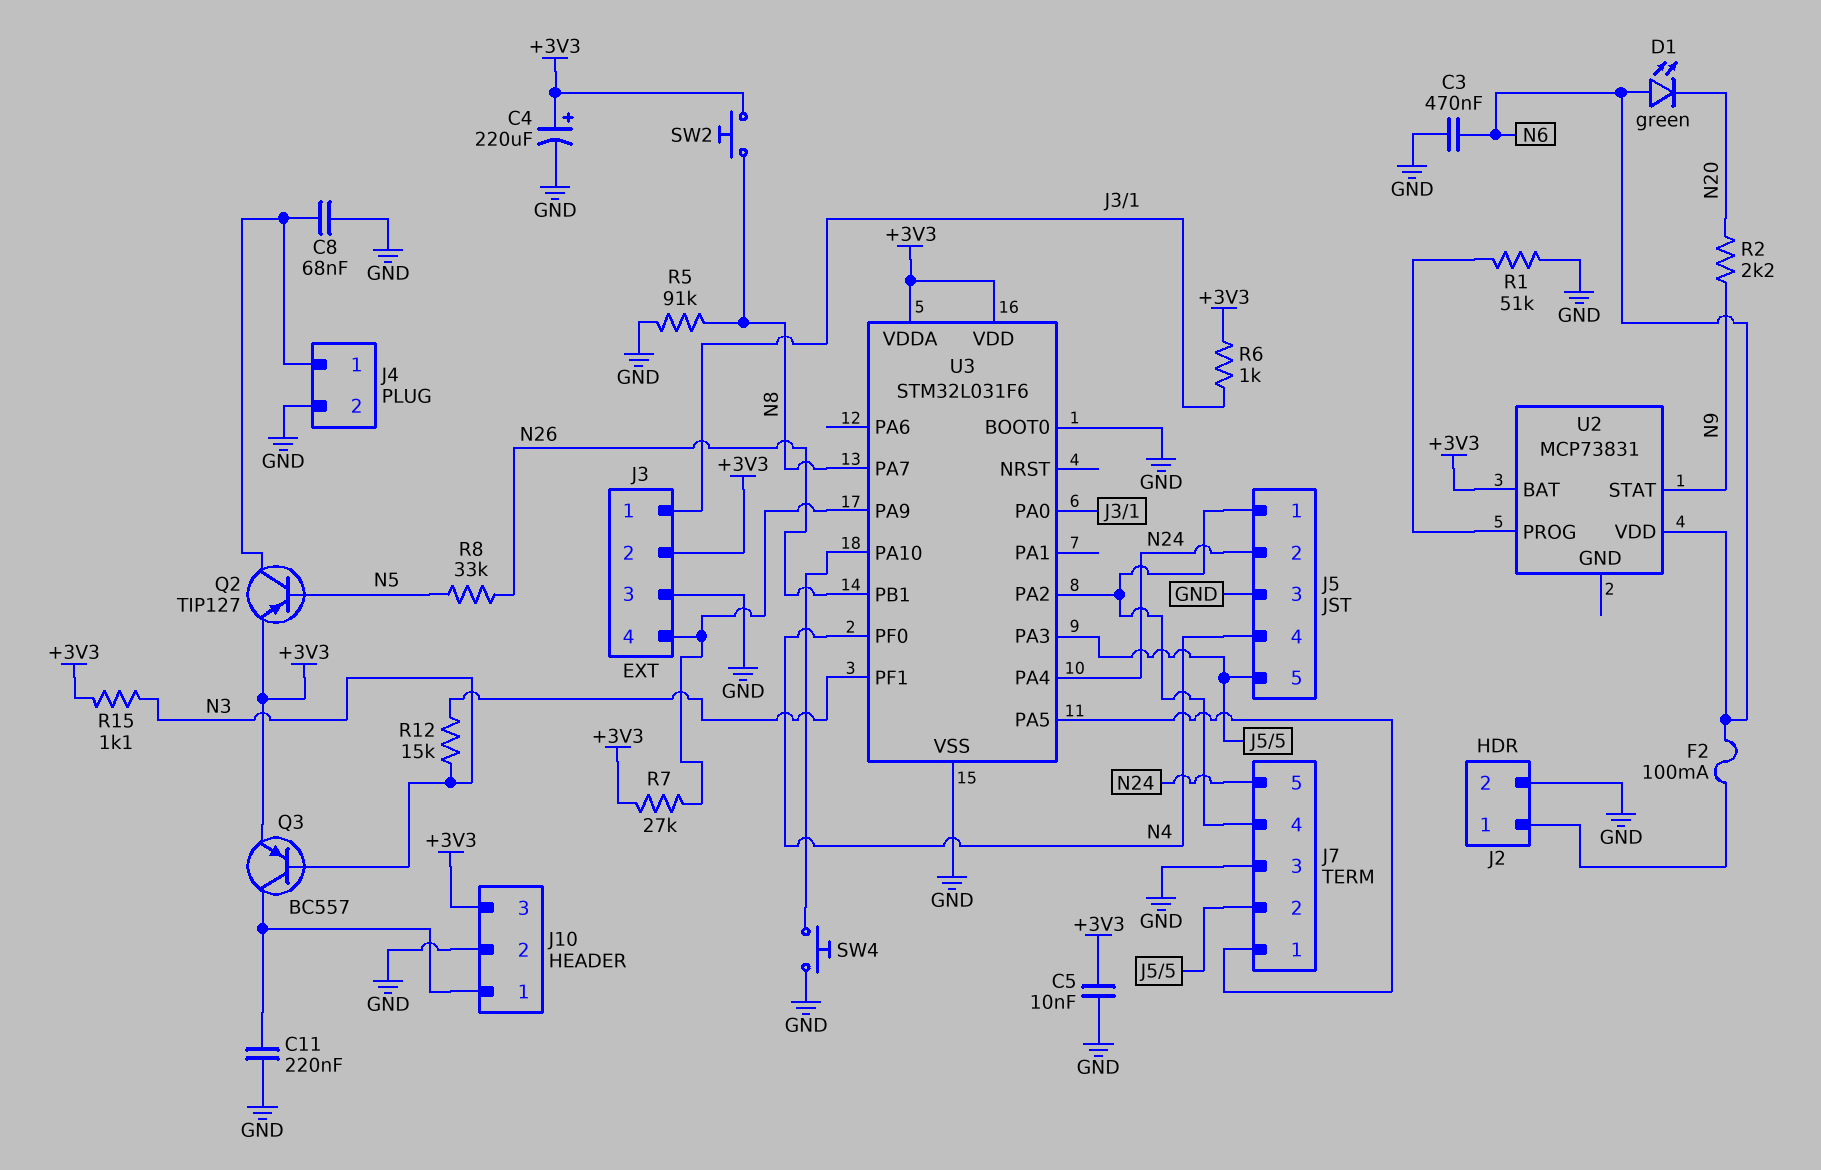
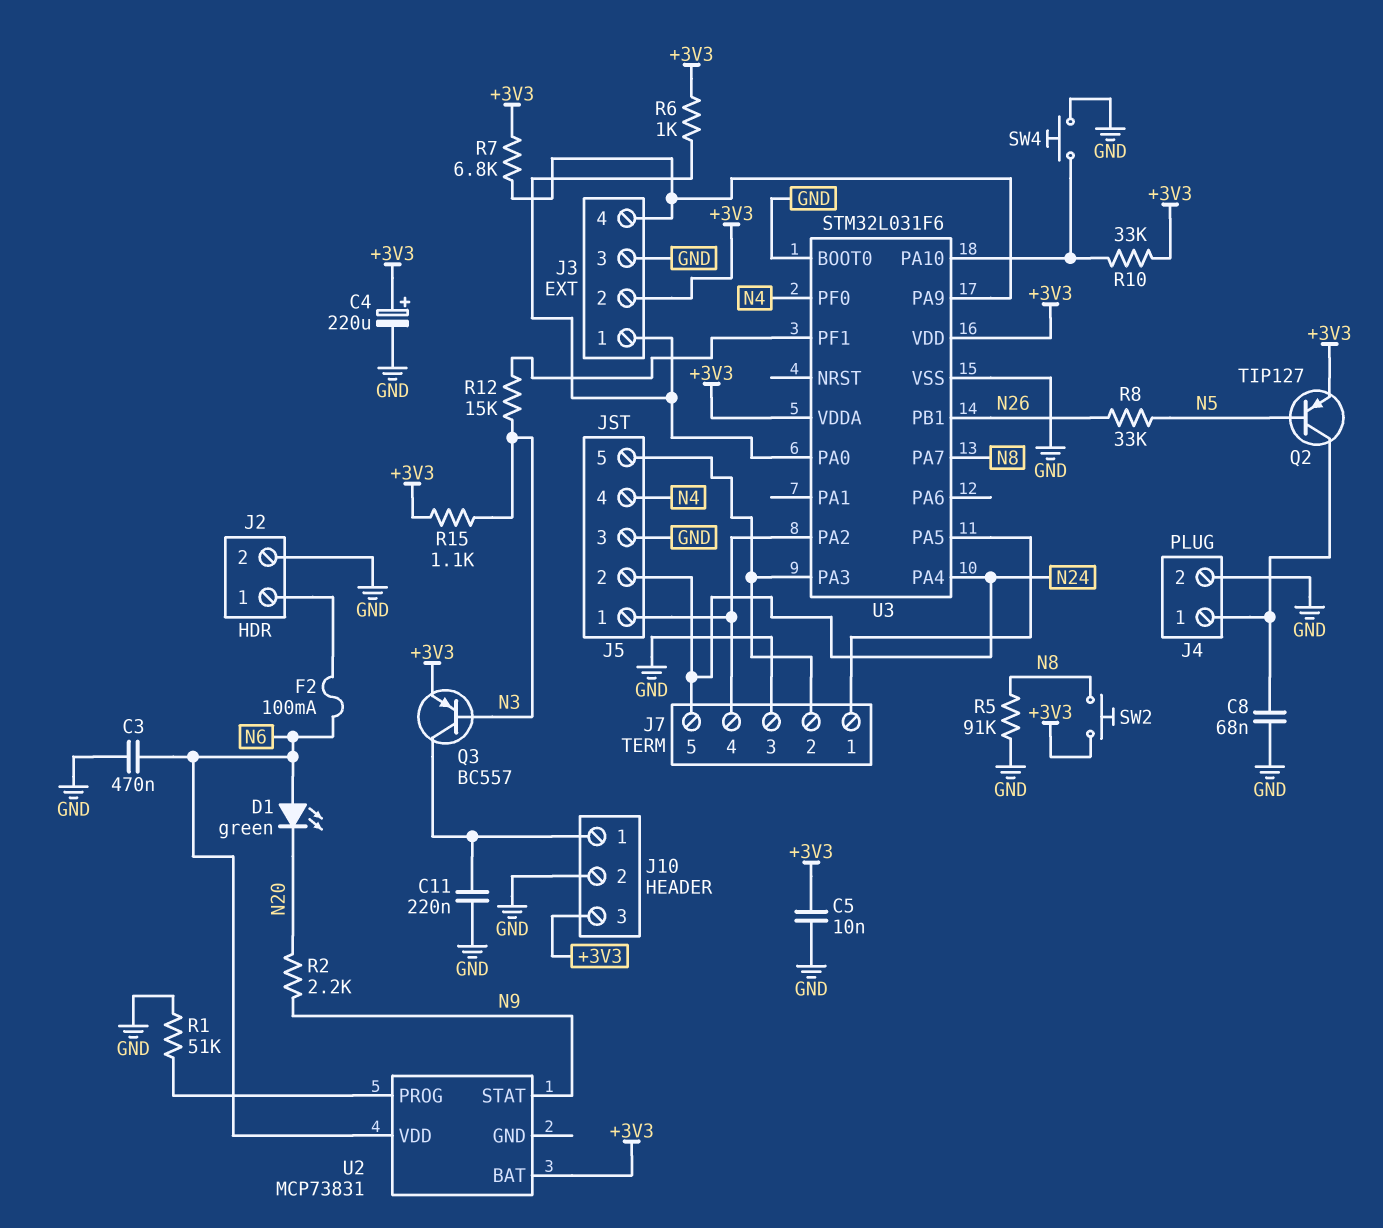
R7: 27k (+3V3, J3/4) -> 6.8k (+3V3, J3/4)
R10: none -> 33k (+3V3, U3/PA10)

